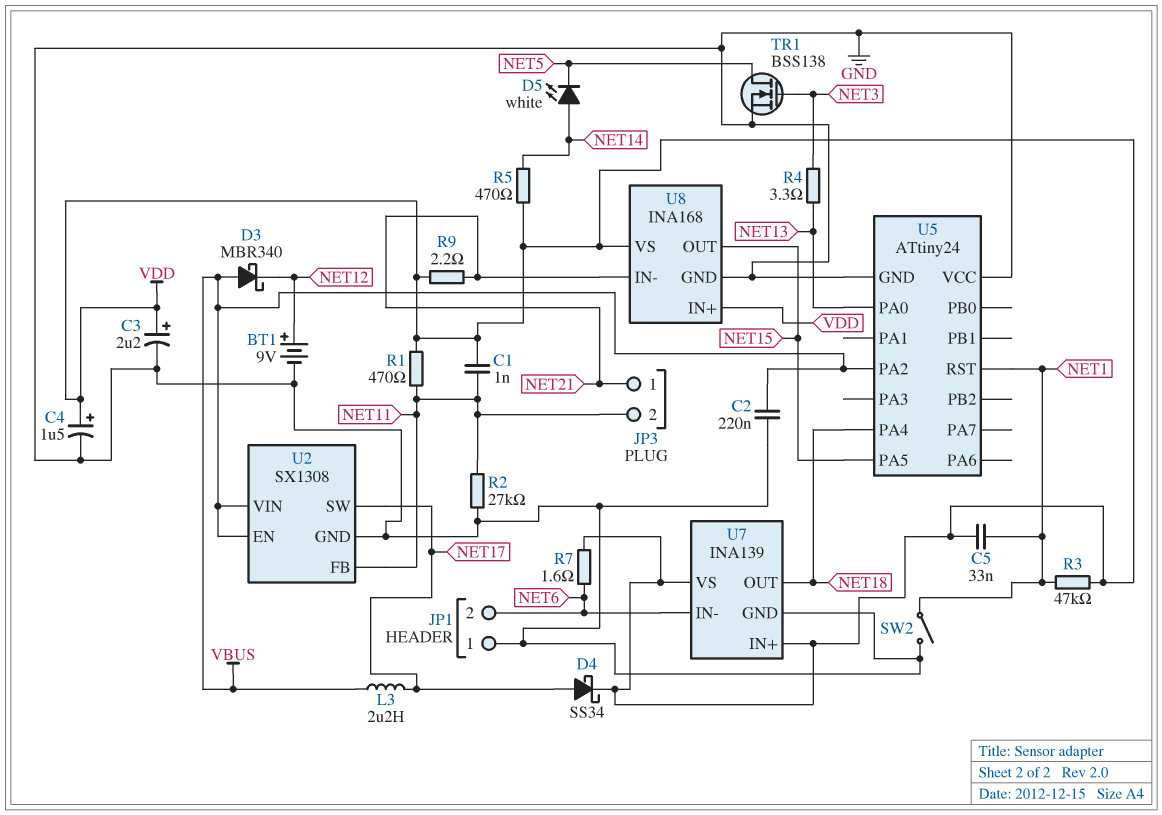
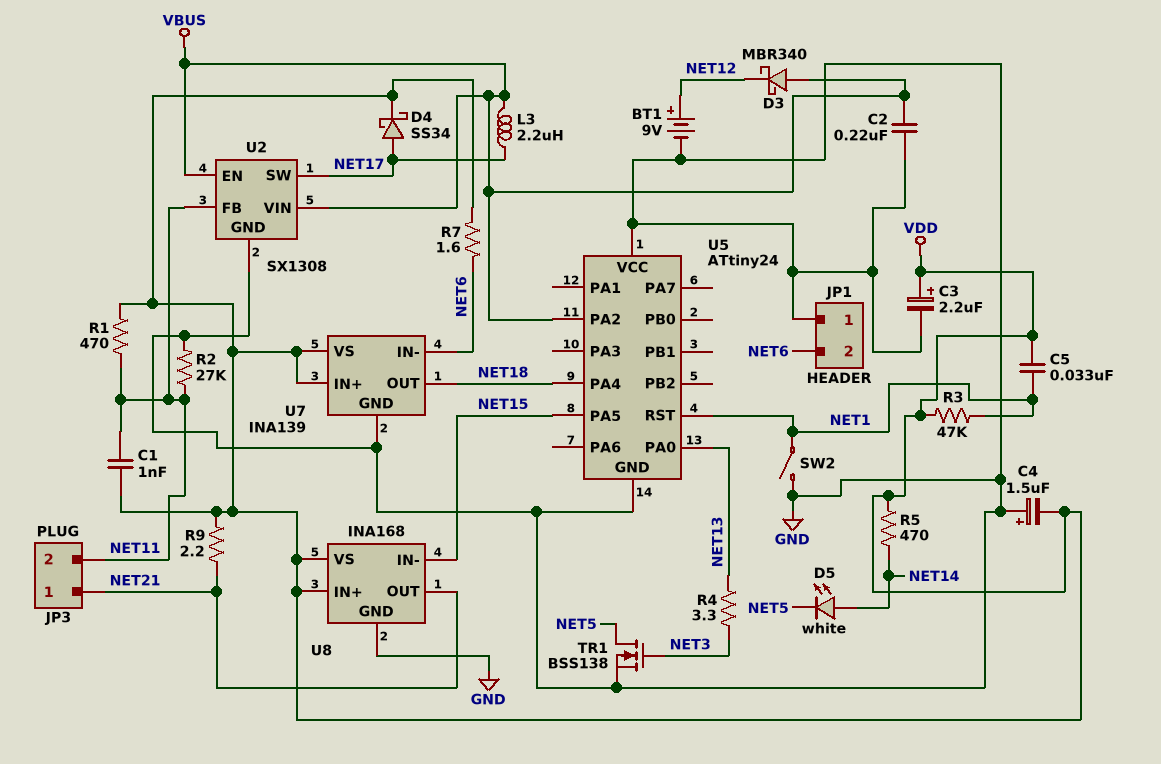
C4: 1.5uF (plus VDD, minus GND) -> 1.5uF (plus GND, minus VDD)
U8 pin IN-: NET21 -> NET15
U8 pin OUT: NET15 -> NET21

